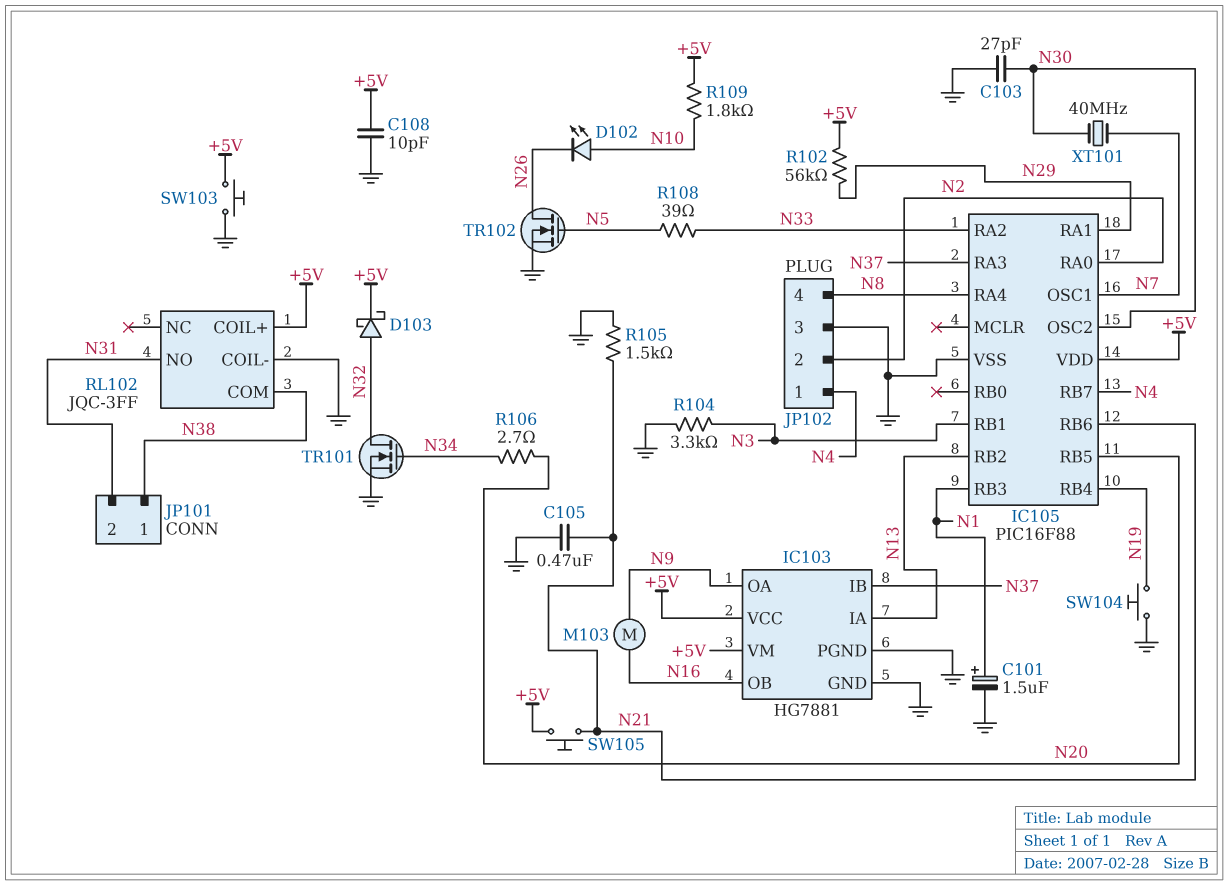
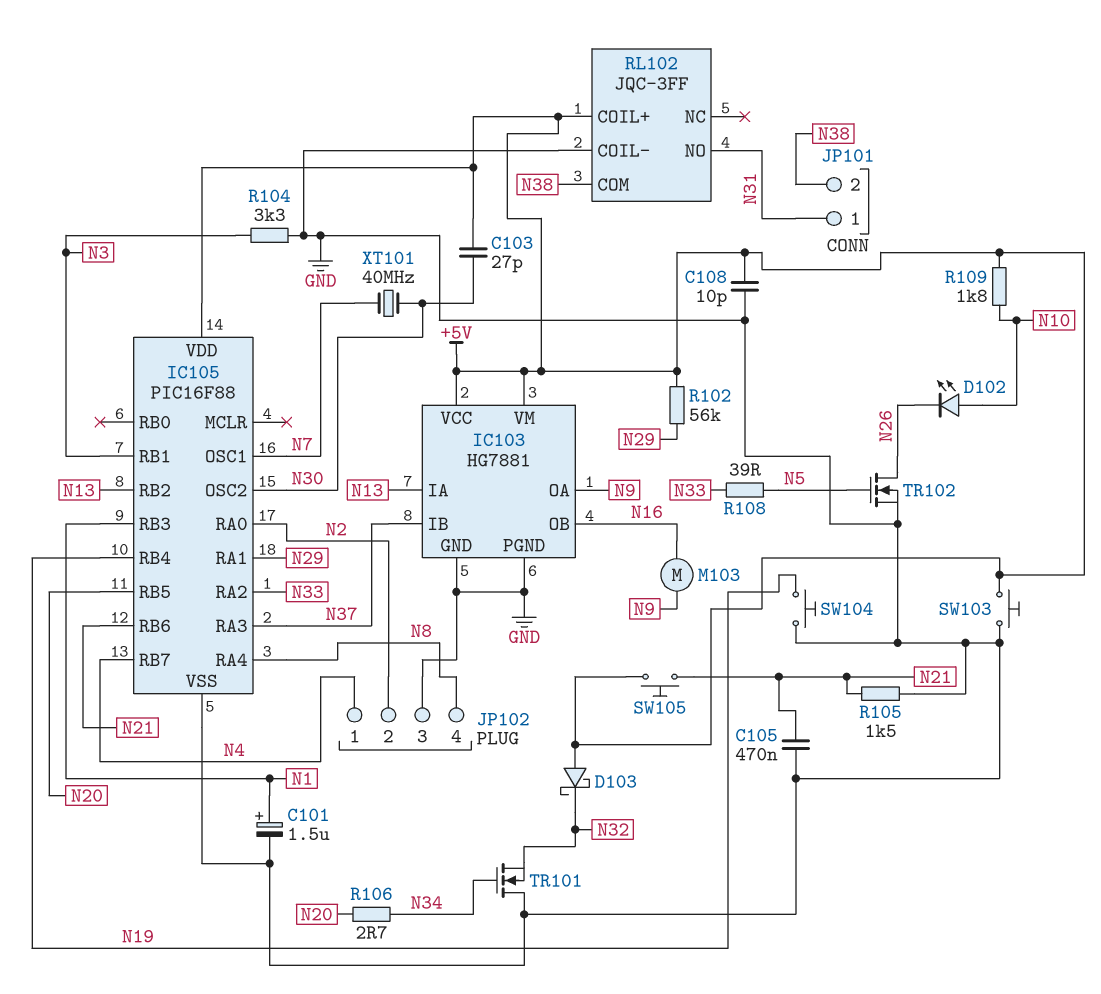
C103: 27pF (GND, N30) -> 27pF (+5V, N30)
D103: schottky (A N32, K +5V) -> schottky (A +5V, K N32)
JP101 pin 1: N38 -> N31
JP101 pin 2: N31 -> N38
TR101: NMOS (G N34, D N32, S GND) -> NMOS (G N34, D GND, S N32)

